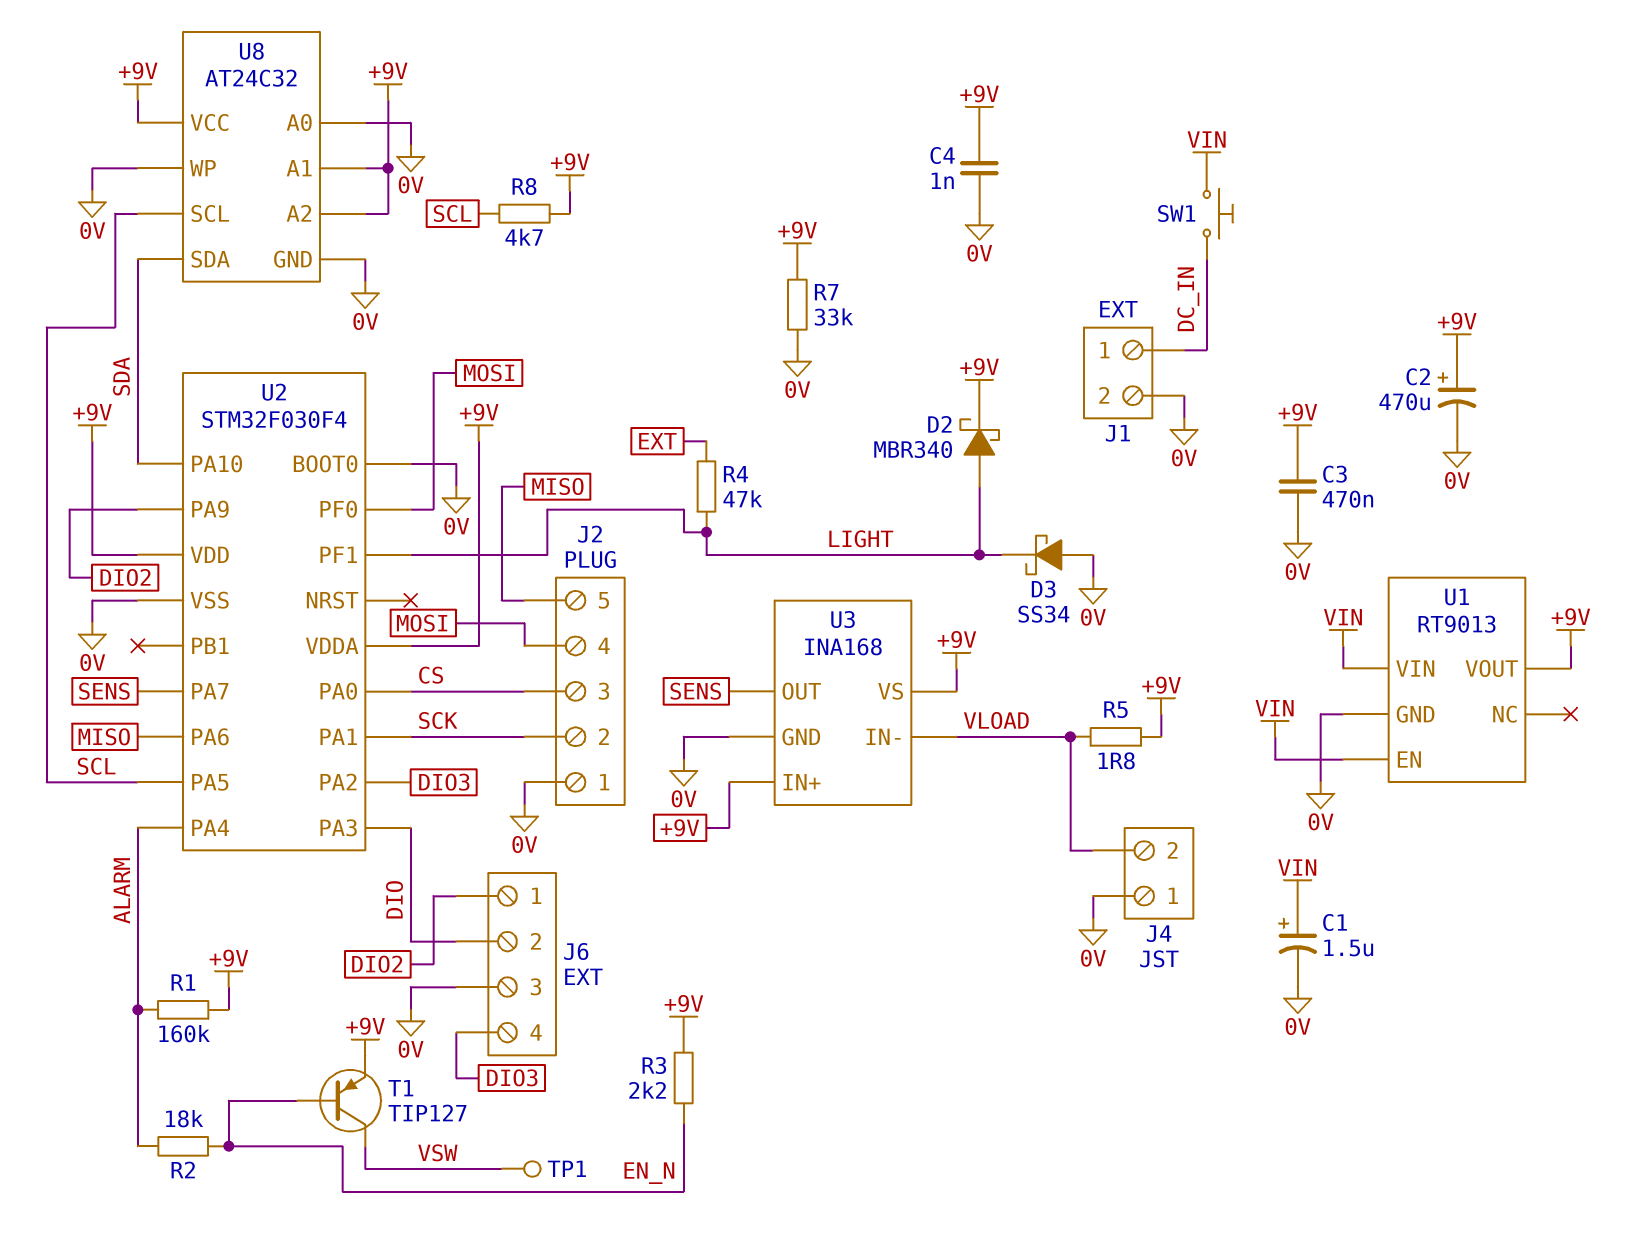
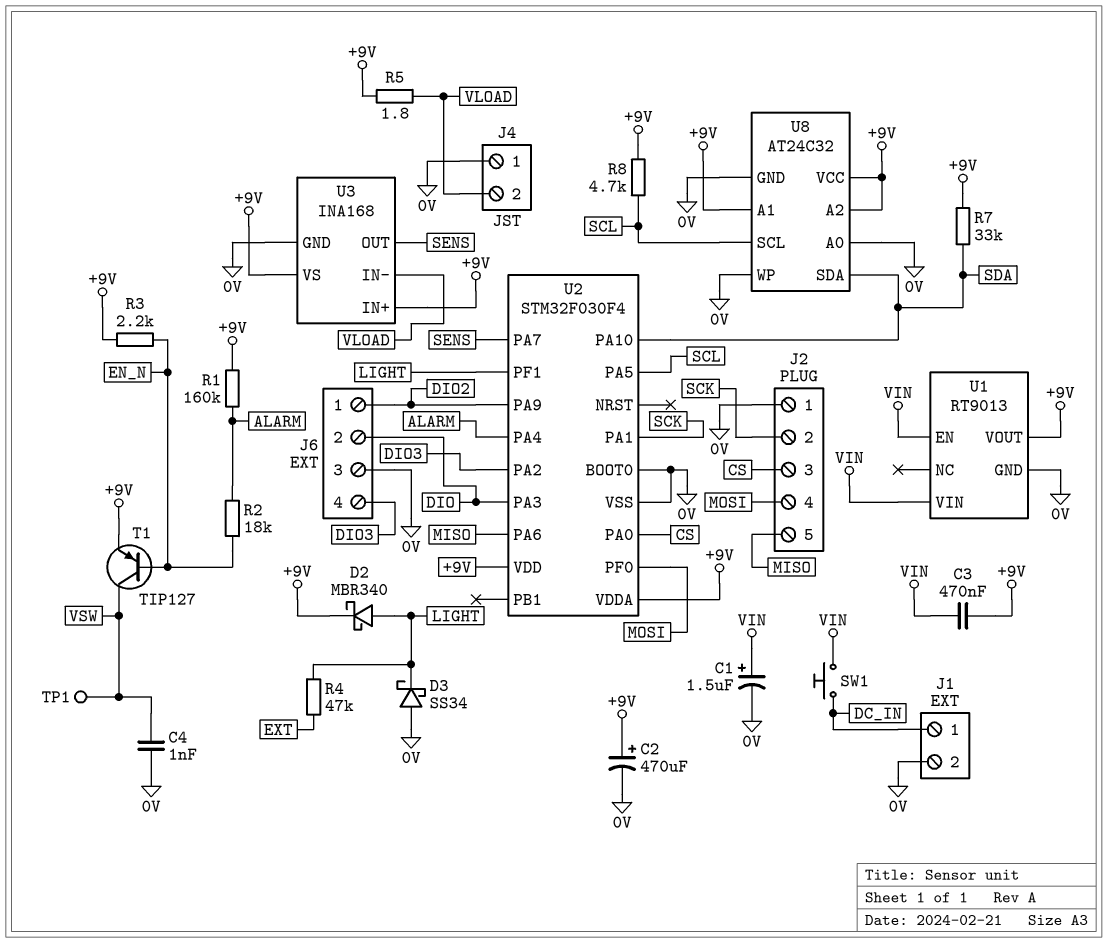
C3: 470nF (+9V, 0V) -> 470nF (+9V, VIN)
C4: 1nF (+9V, 0V) -> 1nF (0V, VSW)
R7: 33k (+9V, 0V) -> 33k (+9V, SDA)

